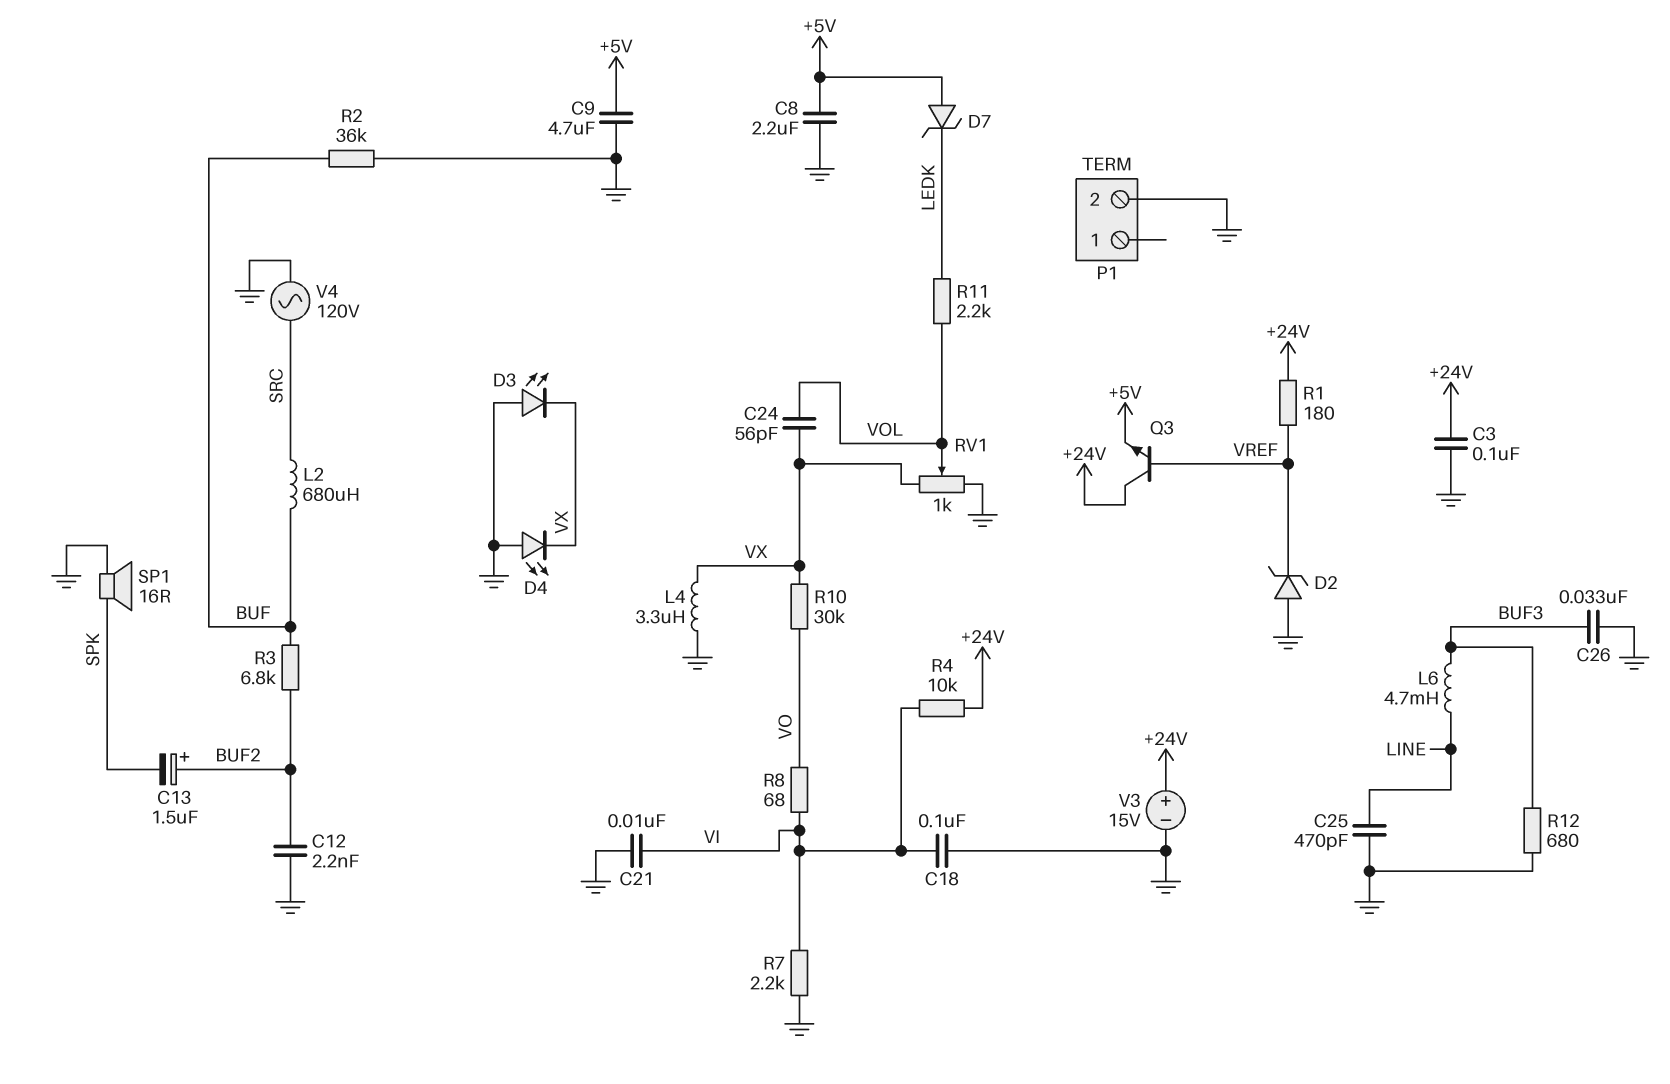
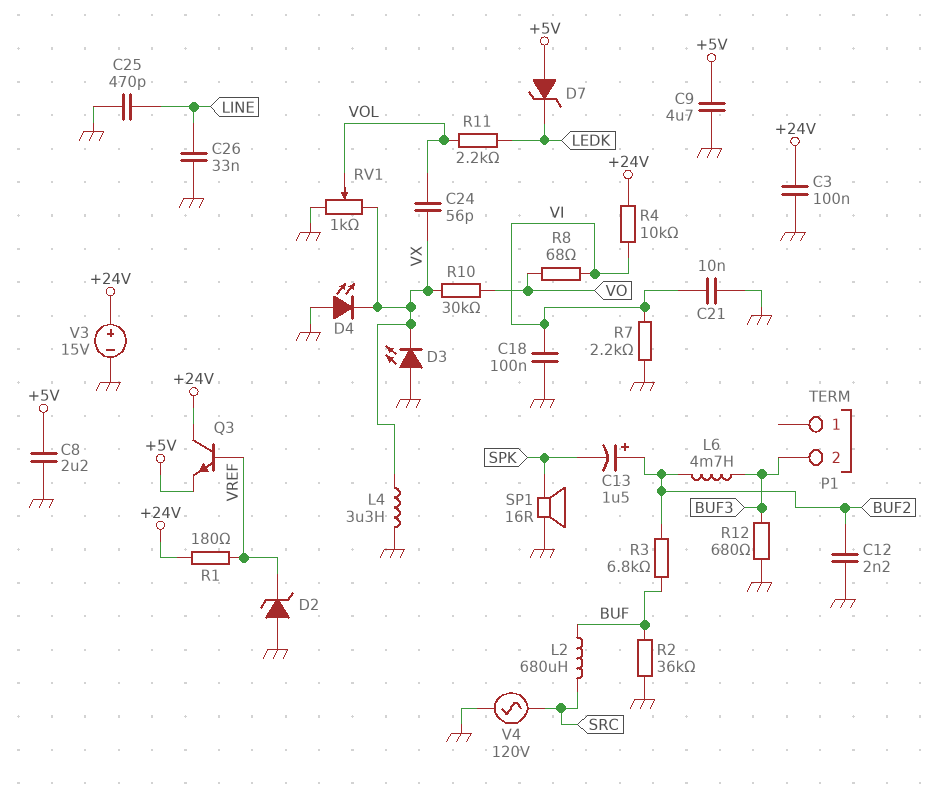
C26: 33nF (BUF3, GND) -> 33nF (GND, LINE)
L6: 4.7mH (BUF3, LINE) -> 4.7mH (BUF2, BUF3)
P1 pin 2: GND -> BUF3

